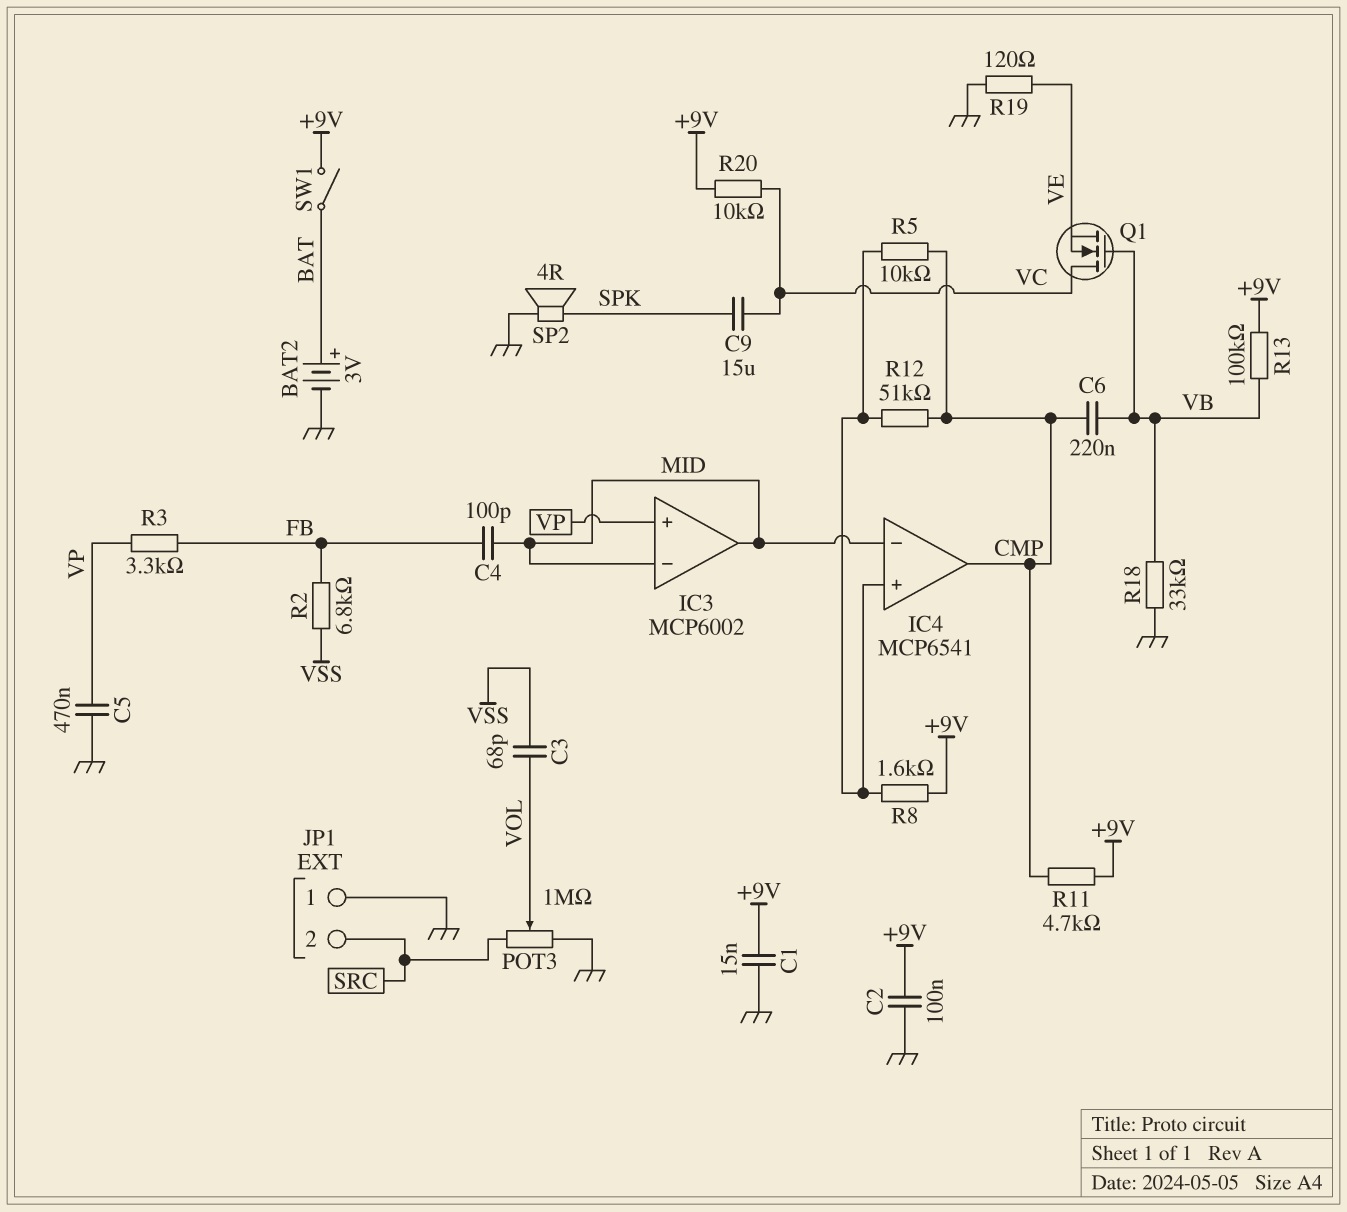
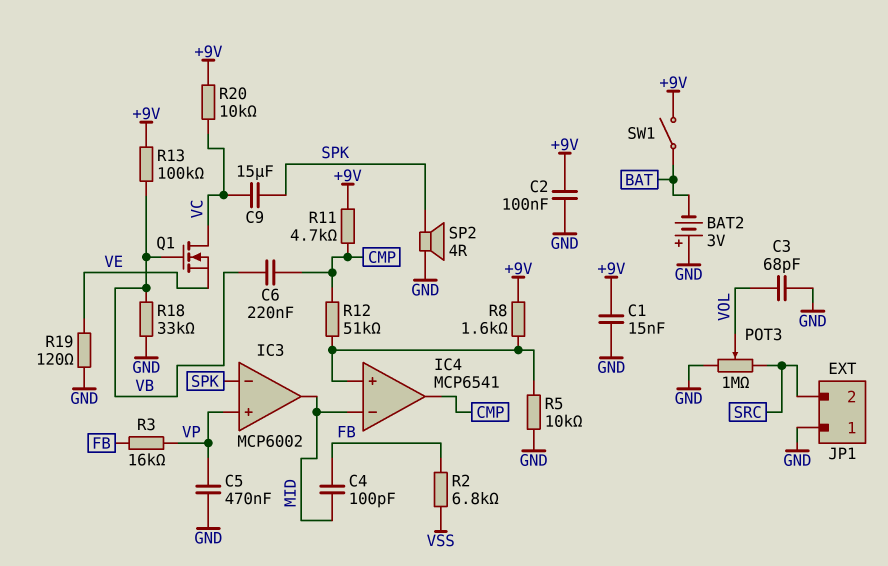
BAT2: 3V (plus BAT, minus GND) -> 3V (plus GND, minus BAT)
C3: 68pF (VOL, VSS) -> 68pF (GND, VOL)
IC3 pin in-: MID -> SPK
R3: 3.3k (FB, VP) -> 16k (FB, VP)
R5: 10k (CMP, IC4/in+) -> 10k (GND, IC4/in+)

